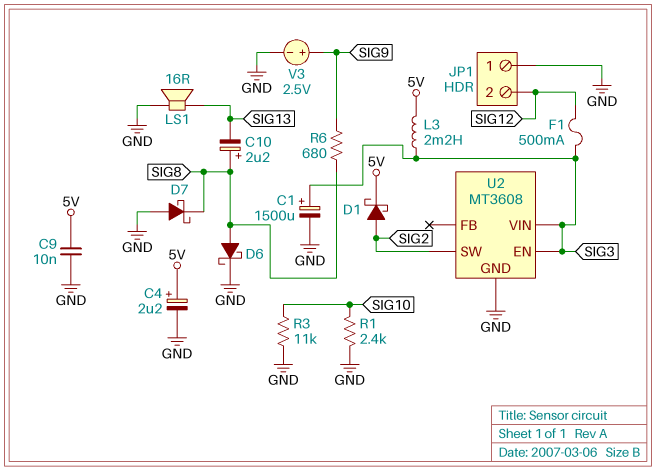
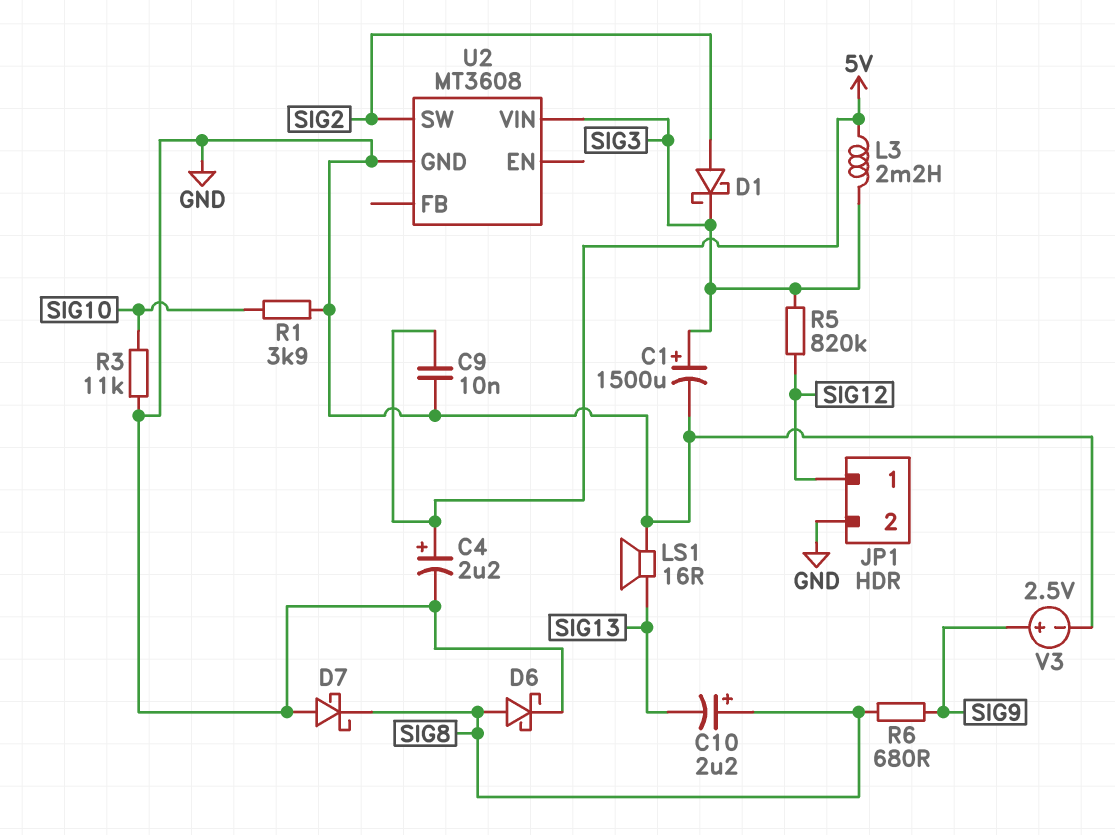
D1: schottky (A SIG2, K 5V) -> schottky (A SIG2, K SIG3)
F1: 500mA (SIG3, SIG12) -> none
JP1 pin 1: GND -> SIG12
JP1 pin 2: SIG12 -> GND
R1: 2.4k (GND, SIG10) -> 3.9k (GND, SIG10)
R5: none -> 820k (SIG3, SIG12)
U2 pin EN: SIG3 -> none

